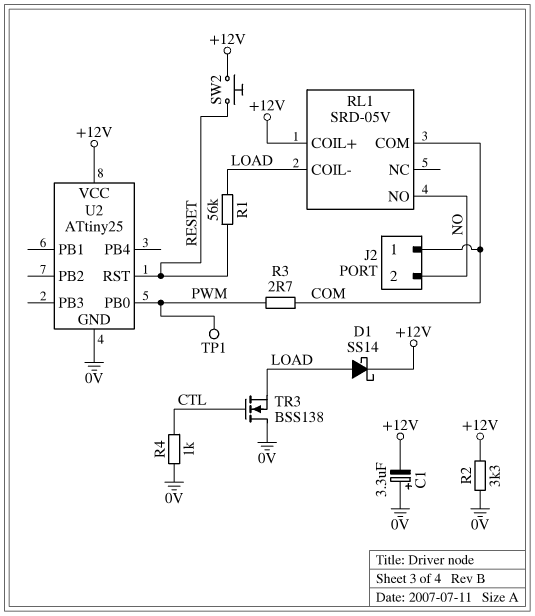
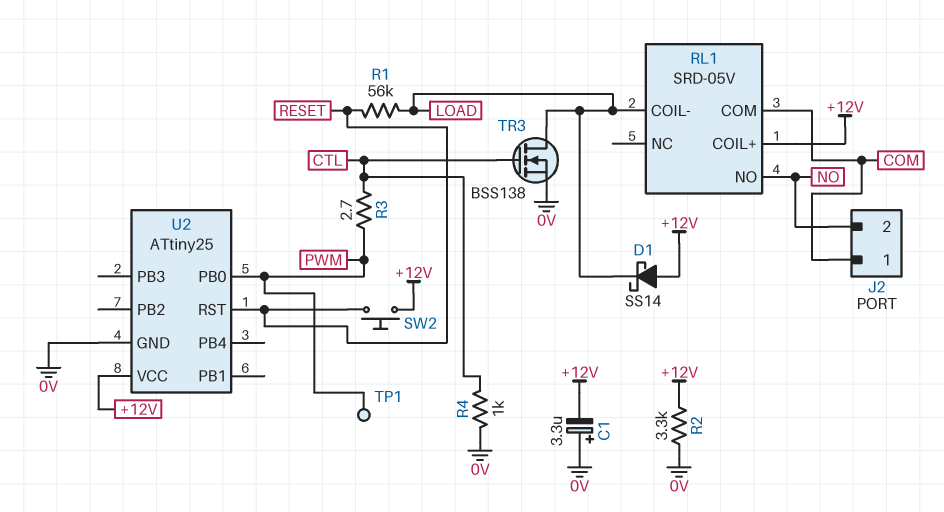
D1: schottky SS14 (A LOAD, K +12V) -> schottky SS14 (A +12V, K LOAD)
R3: 2.7 (COM, PWM) -> 2.7 (CTL, PWM)
TR3: NMOS BSS138 (G CTL, D 0V, S LOAD) -> NMOS BSS138 (G CTL, D LOAD, S 0V)

